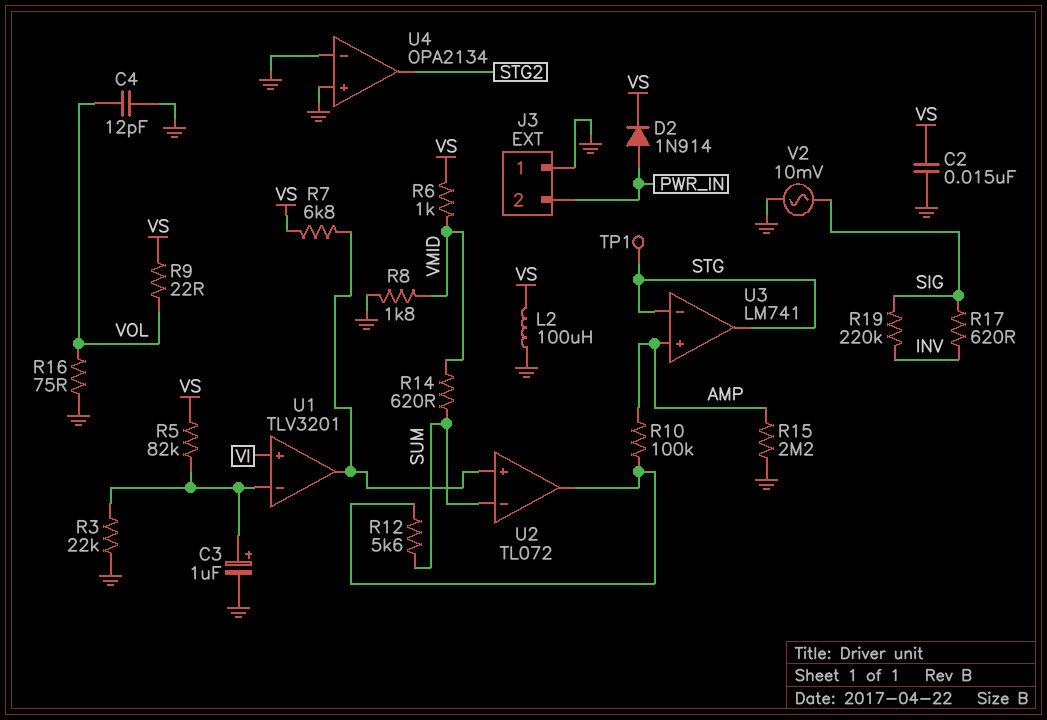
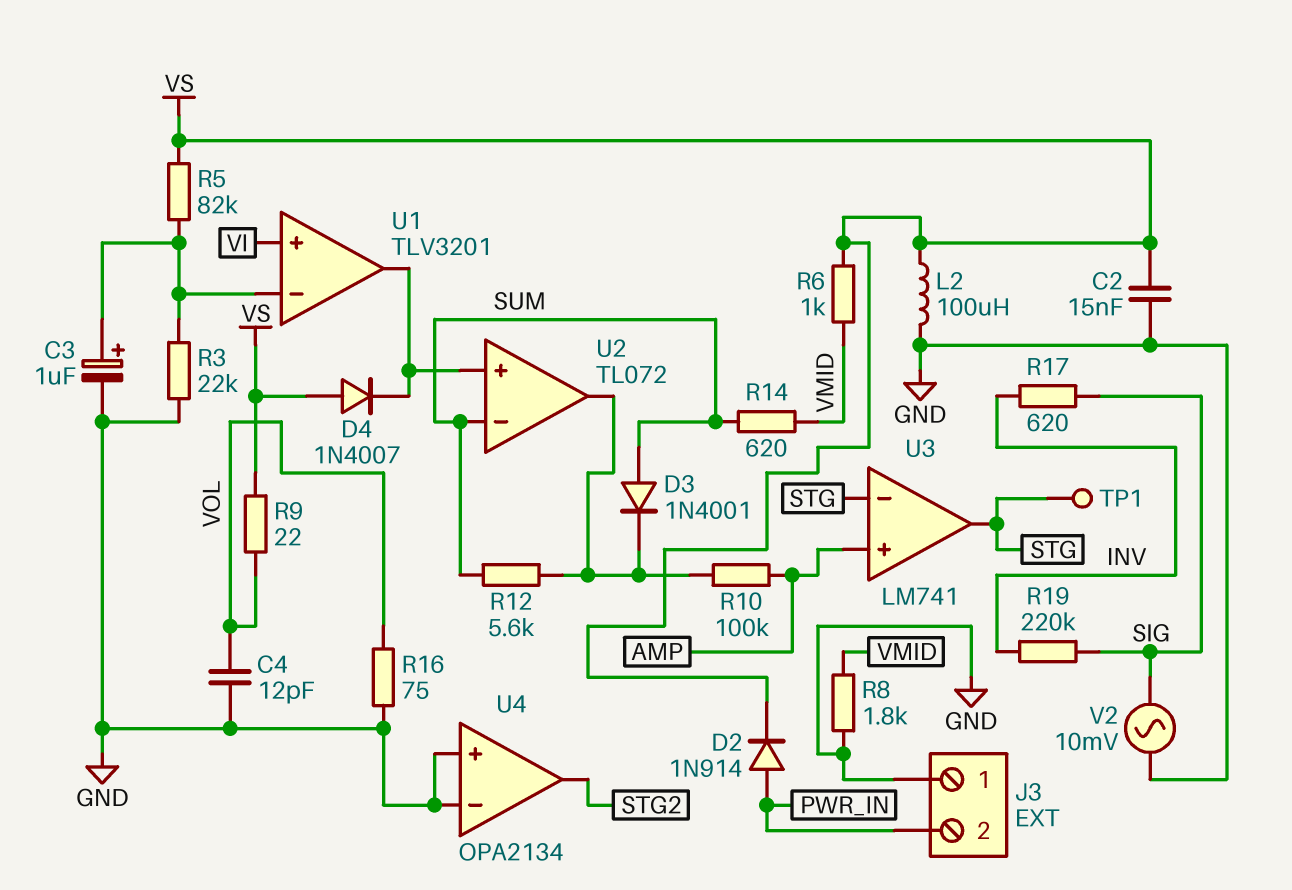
D3: none -> diode 1N4001 (A SUM, K U2/out)
D4: none -> diode 1N4007 (A VS, K U1/out)
R7: 6.8k (U1/out, VS) -> none
R15: 2.2M (AMP, GND) -> none

